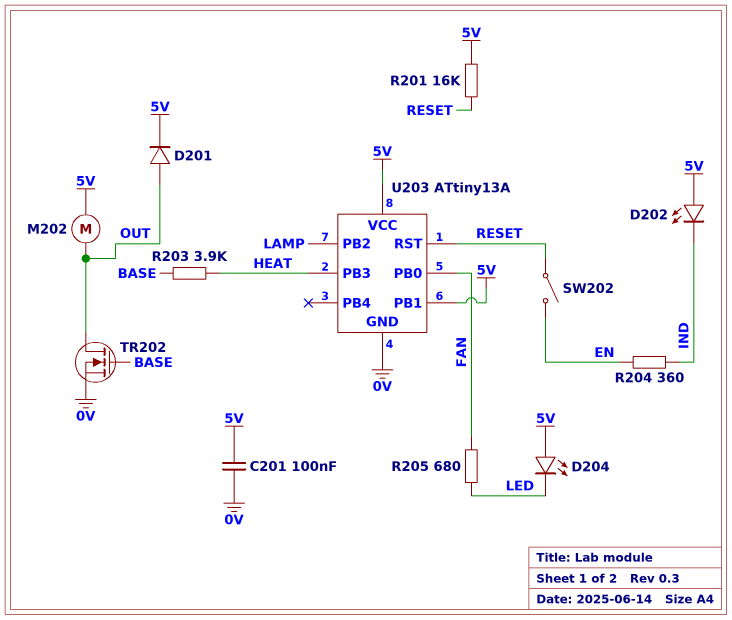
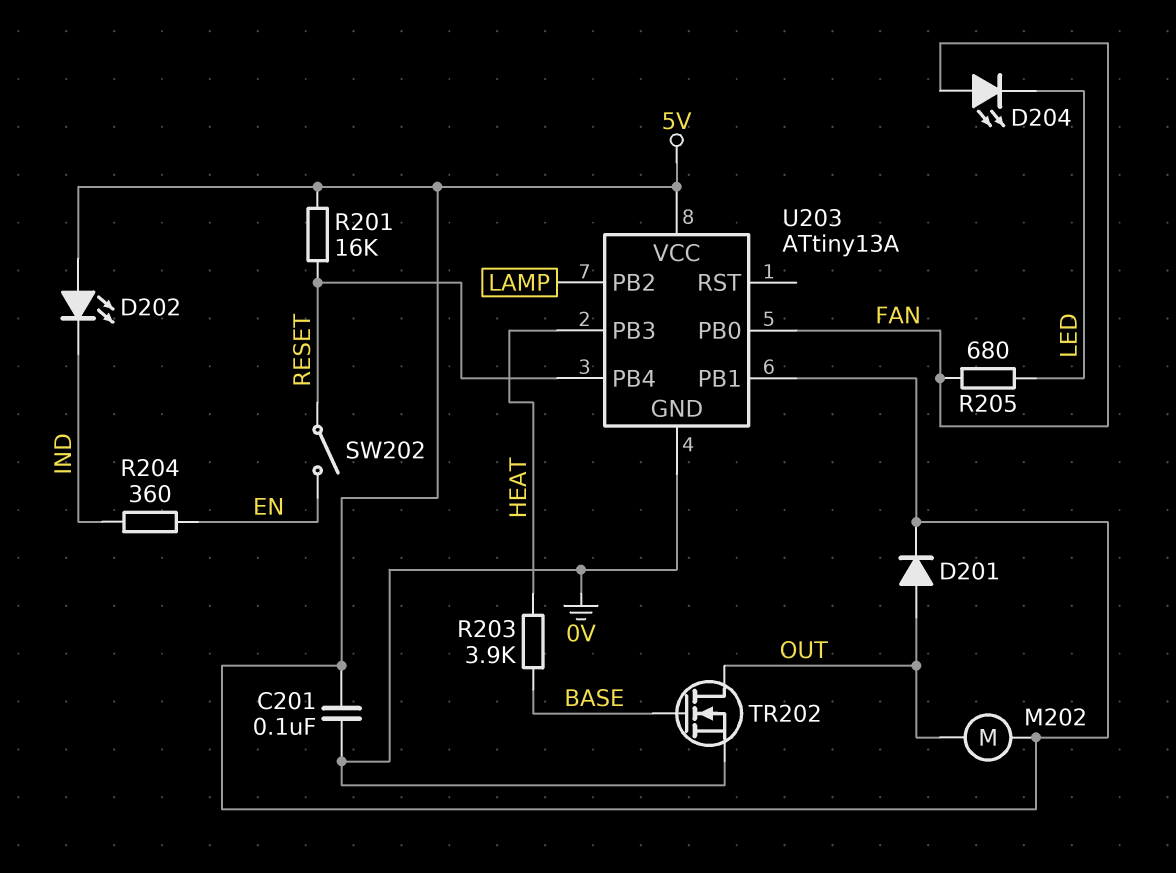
D204: LED (A 5V, K LED) -> LED (A FAN, K LED)
U203 pin PB4: none -> RESET
U203 pin RST: RESET -> none

